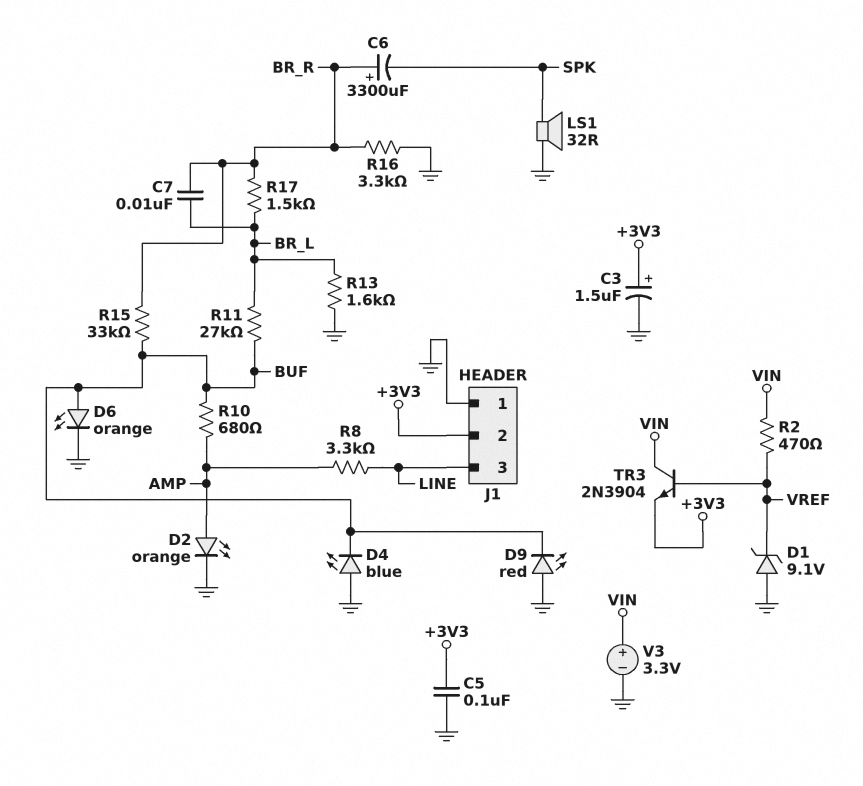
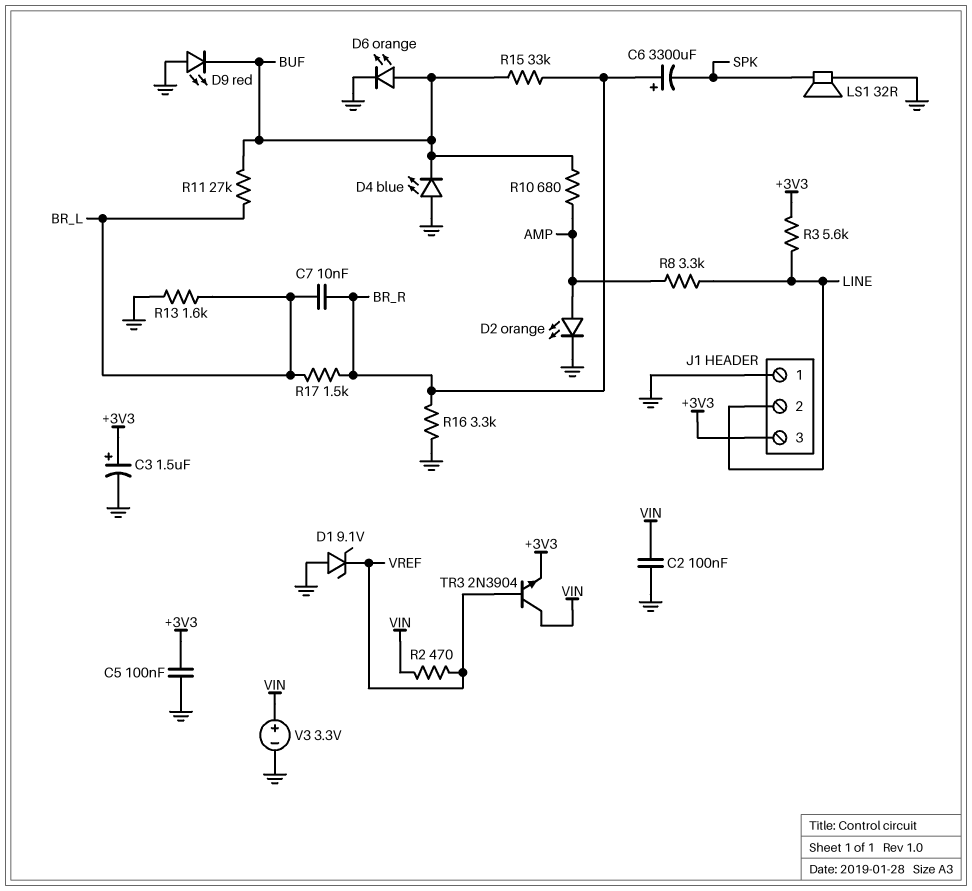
C2: none -> 100nF (GND, VIN)
J1 pin 2: +3V3 -> LINE
J1 pin 3: LINE -> +3V3
R3: none -> 5.6k (+3V3, LINE)

